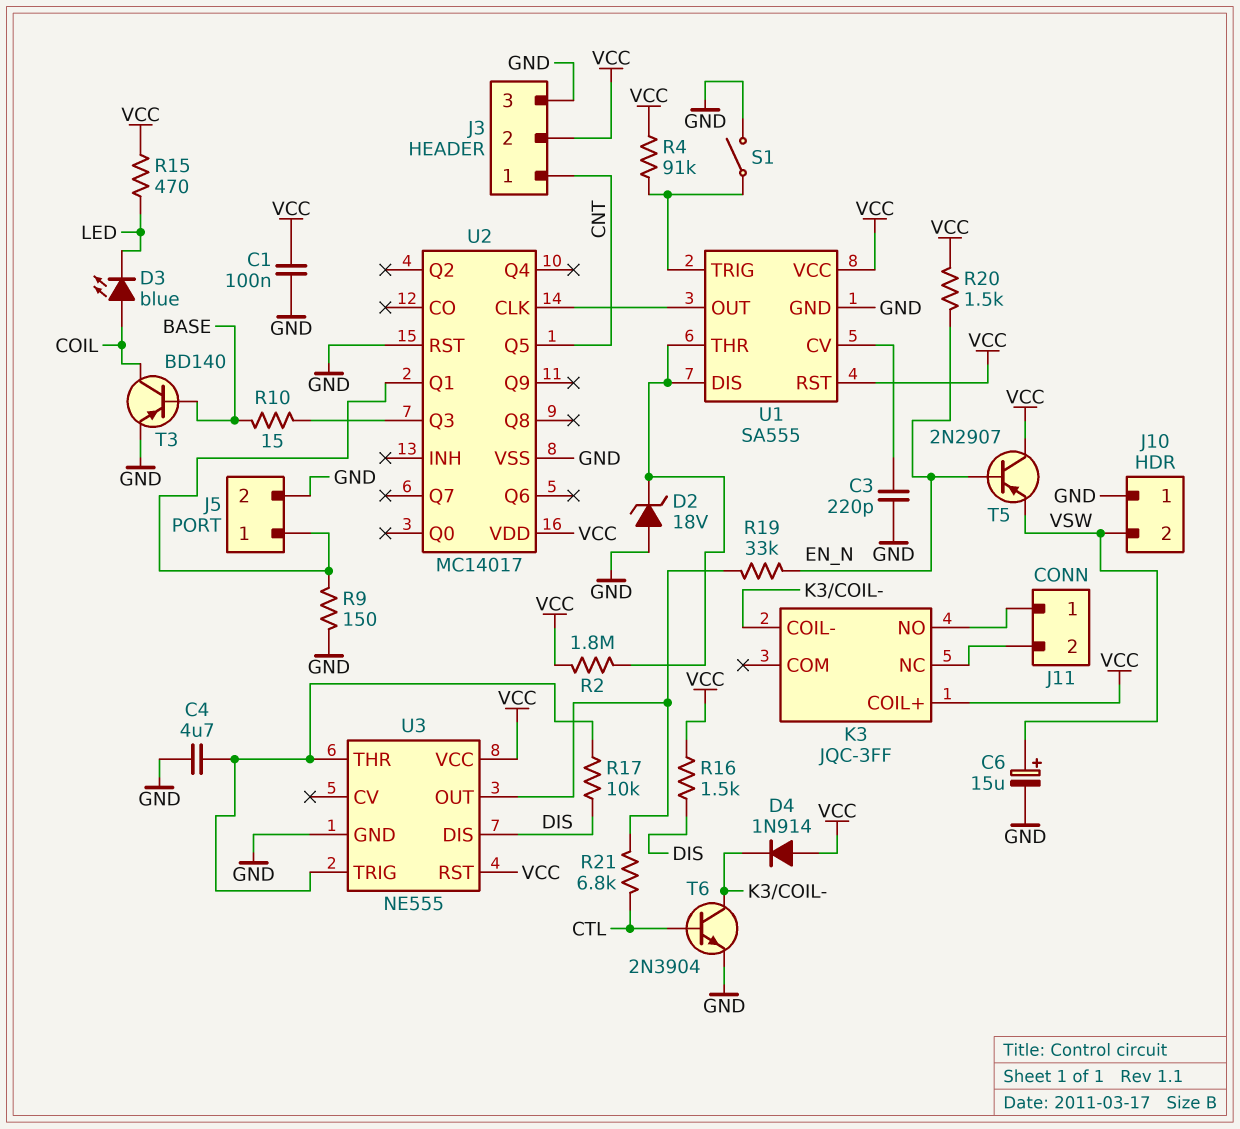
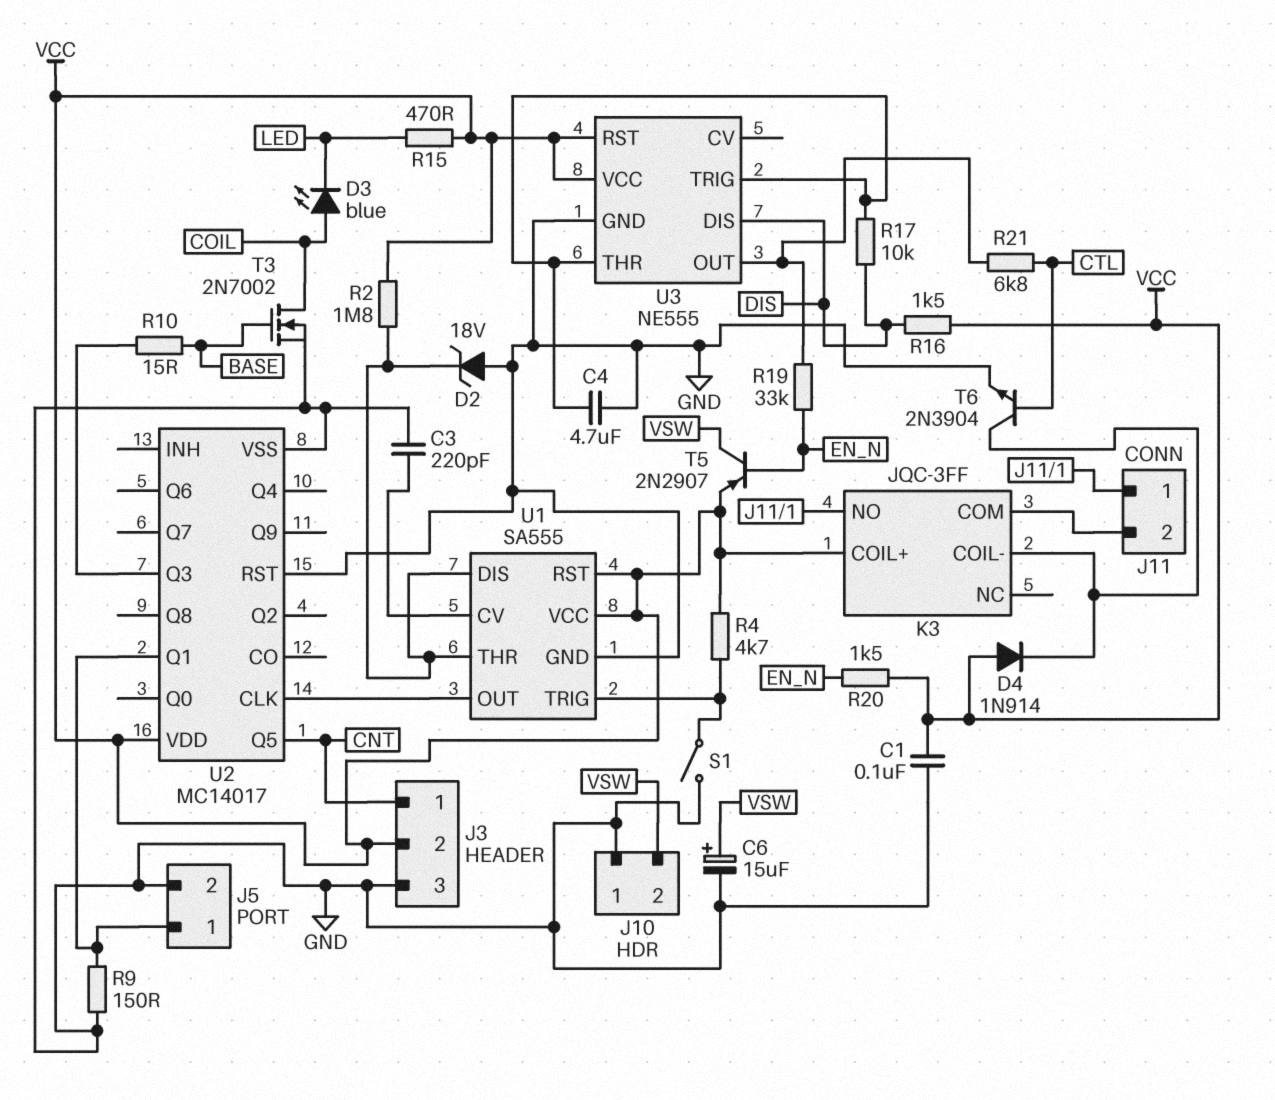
K3 pin COM: none -> J11/2
K3 pin NC: J11/2 -> none
R4: 91k (U1/TRIG, VCC) -> 4.7k (U1/TRIG, VCC)
T3: PNP BD140 (B BASE, C COIL, E GND) -> NMOS 2N7002 (G BASE, D COIL, S GND)
T5: PNP 2N2907 (B EN_N, C VCC, E VSW) -> PNP 2N2907 (B EN_N, C VSW, E VCC)

